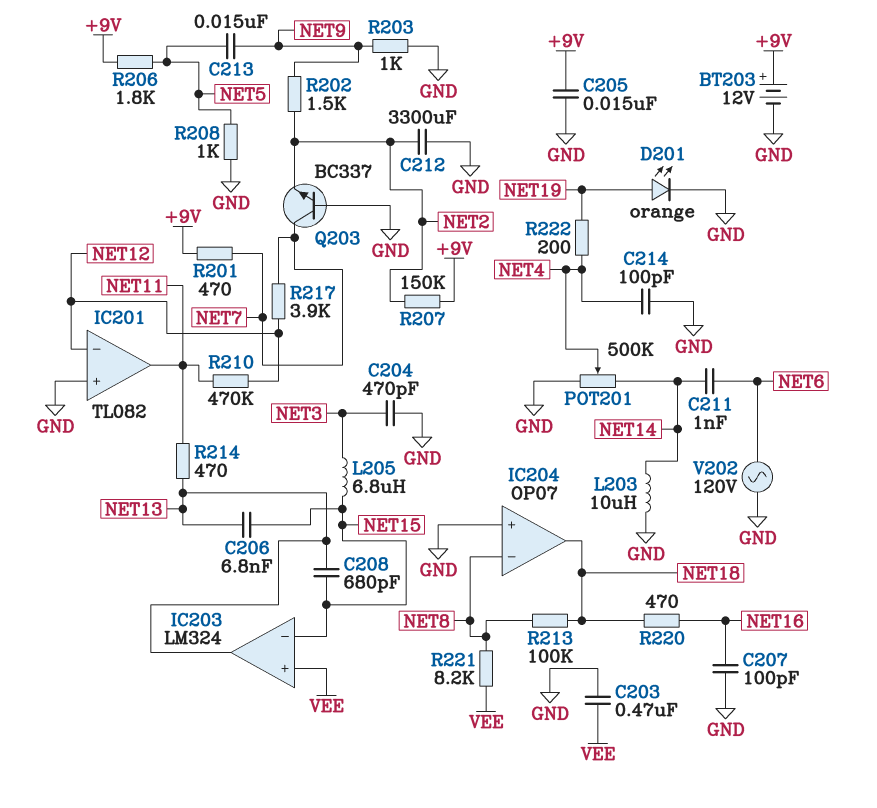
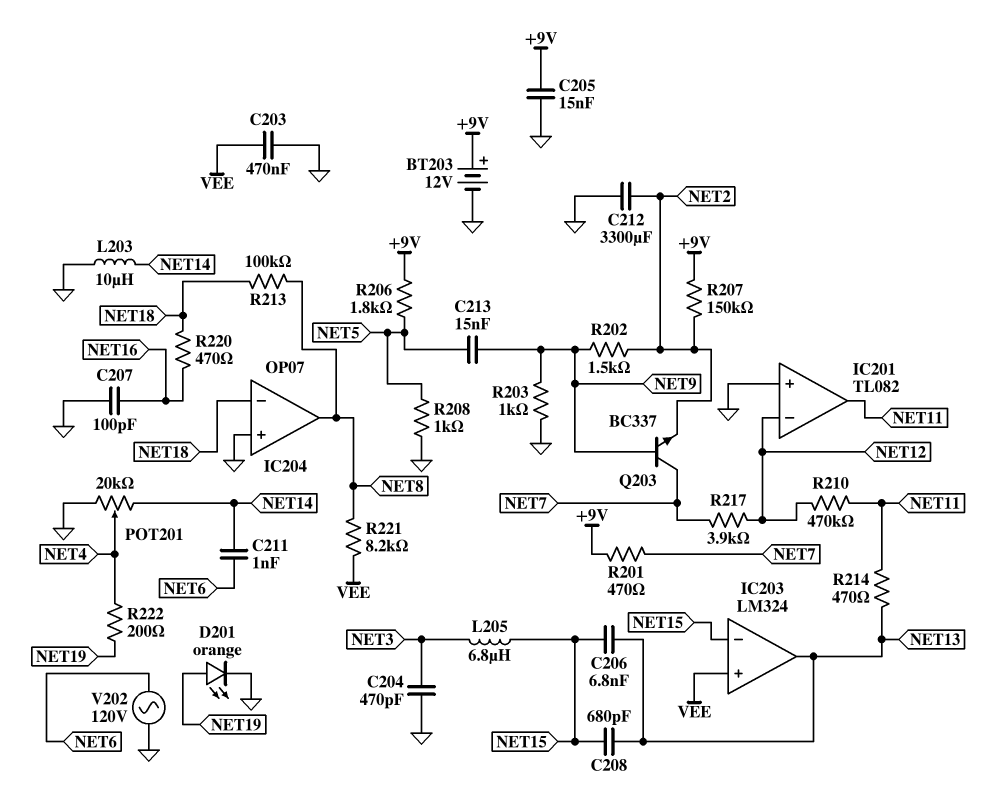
C214: 100pF (GND, NET4) -> none
IC204 pin in-: NET8 -> NET18
IC204 pin out: NET18 -> NET8
POT201: 500k (GND, NET14, wiper NET4) -> 20k (GND, NET14, wiper NET4)
Q203: NPN BC337 (B GND, C NET7, E NET2) -> NPN BC337 (B NET9, C NET7, E NET2)

